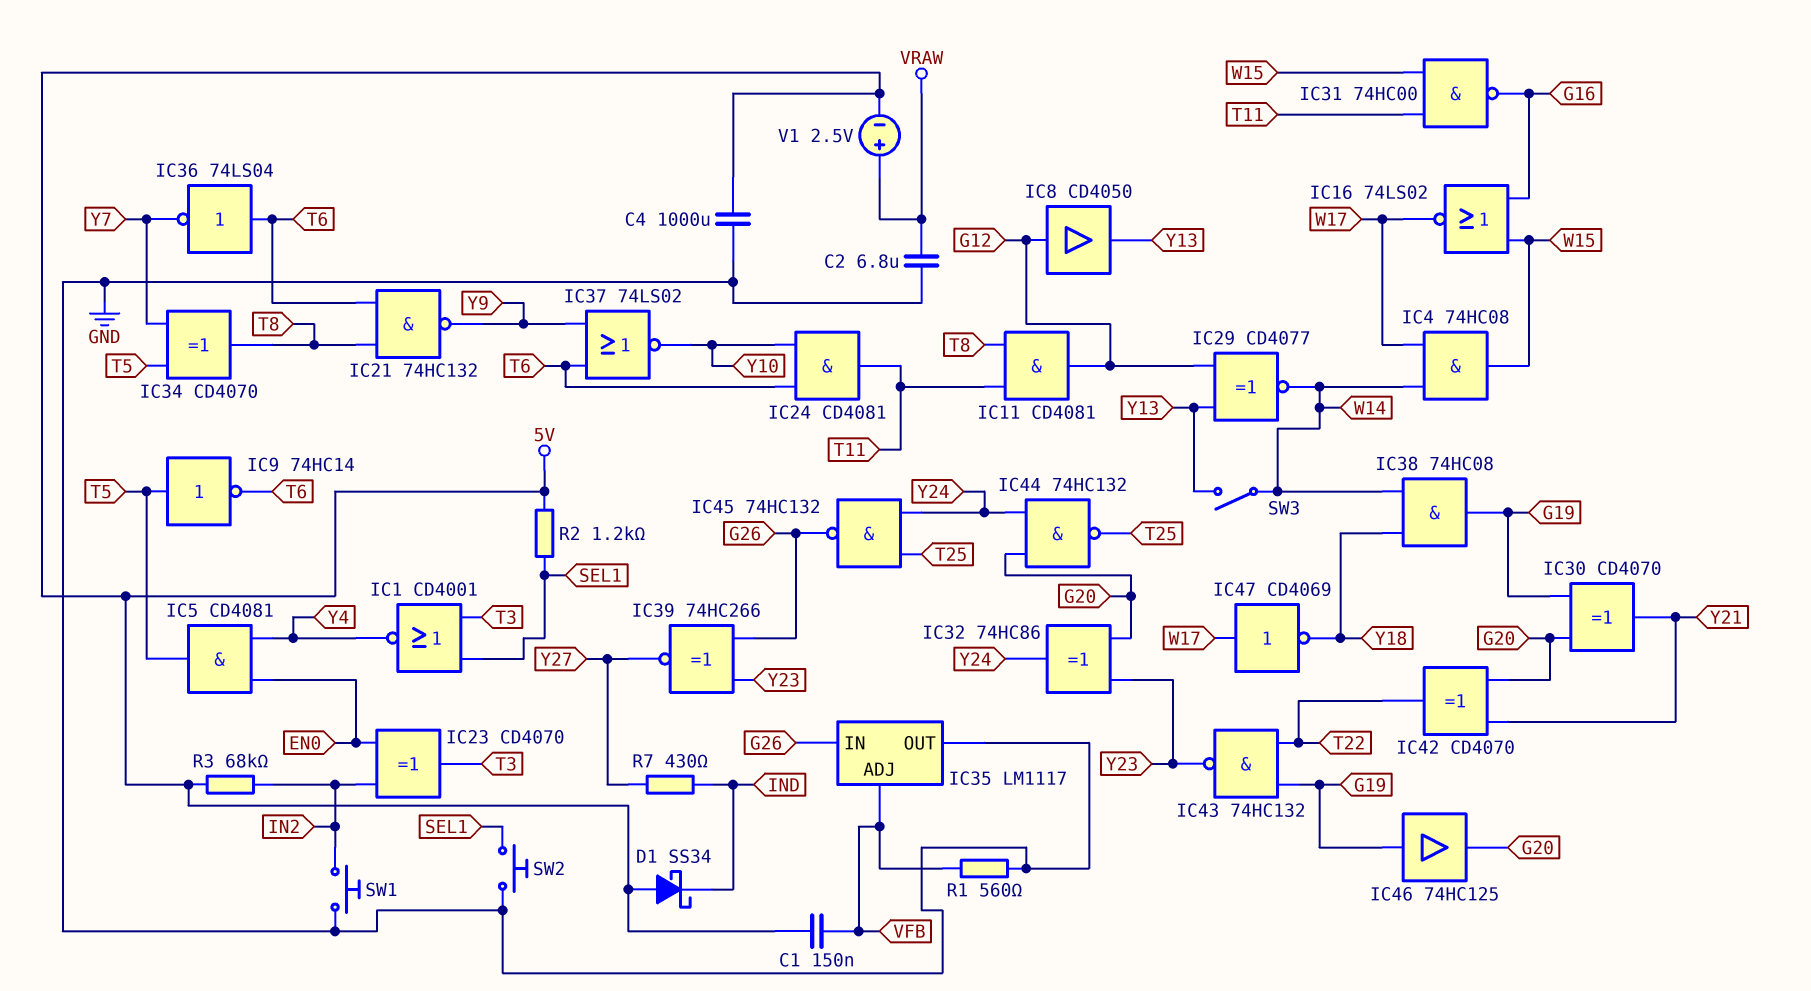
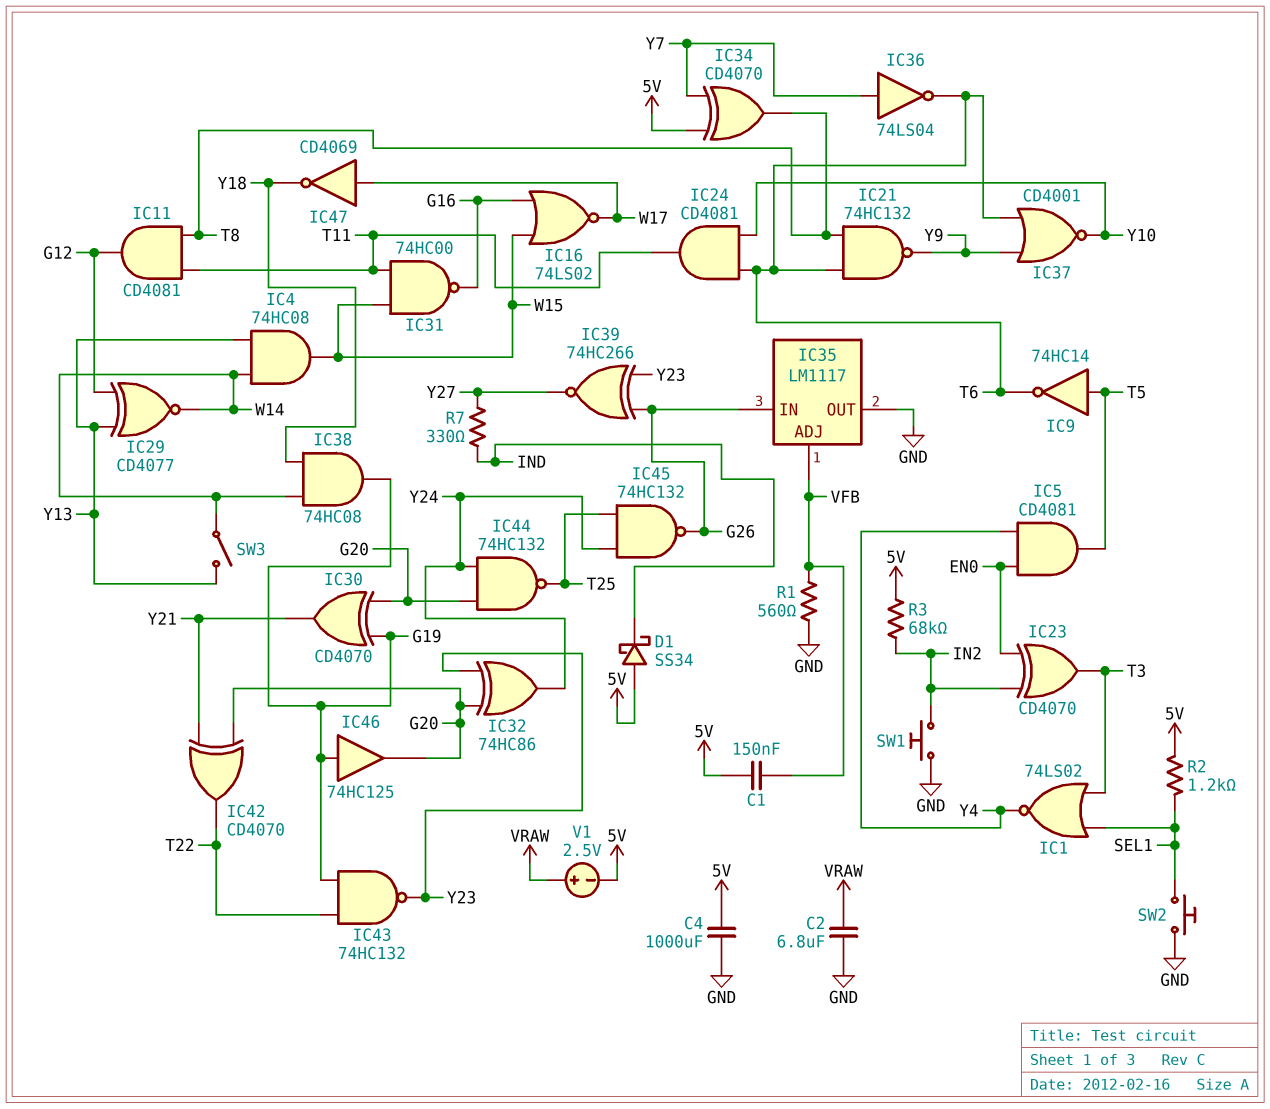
IC1: NOR CD4001 (in SEL1, in T3, out Y4) -> NOR 74LS02 (in SEL1, in T3, out Y4)
IC4: AND 74HC08 (in W14, in W17, out W15) -> AND 74HC08 (in W14, in Y13, out W15)
IC8: buffer CD4050 (in G12, out Y13) -> none
IC34: XOR CD4070 (in T5, in Y7, out T8) -> XOR CD4070 (in 5V, in Y7, out T8)
IC36: NOT 74LS04 (in T6, out Y7) -> NOT 74LS04 (in Y7, out T6)
IC37: NOR 74LS02 (in T6, in Y9, out Y10) -> NOR CD4001 (in T6, in Y9, out Y10)
R7: 430 (IND, Y27) -> 330 (IND, Y27)

